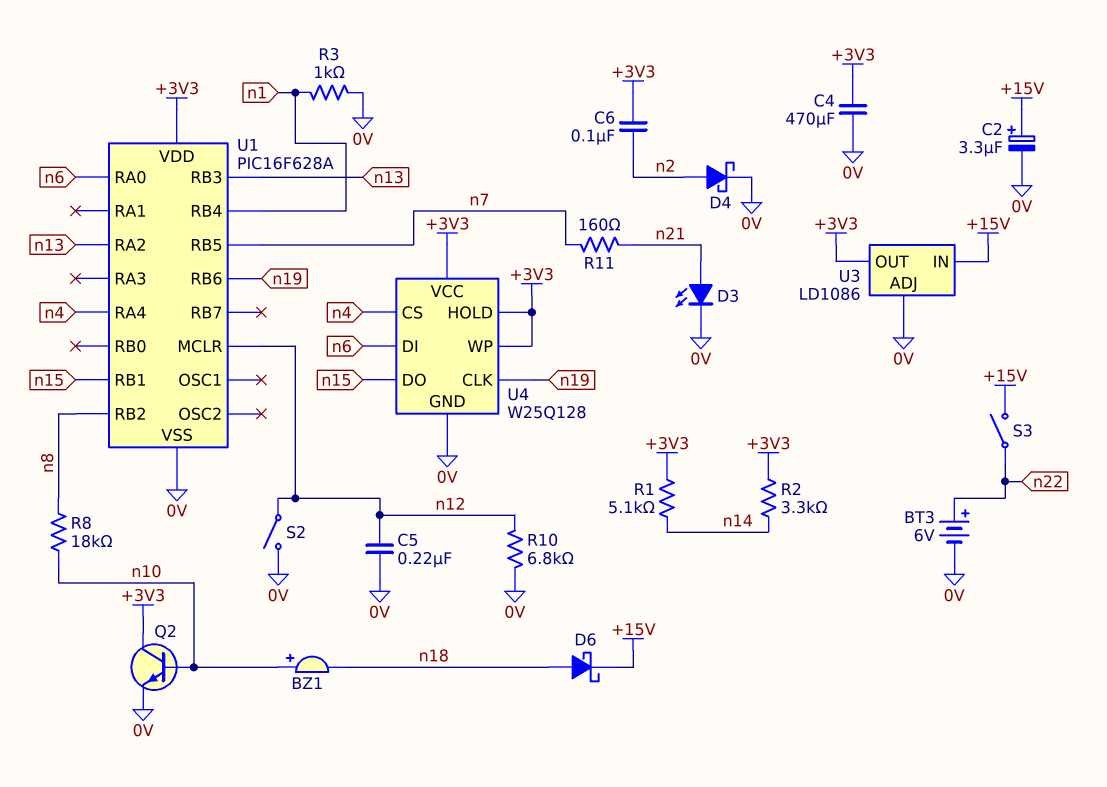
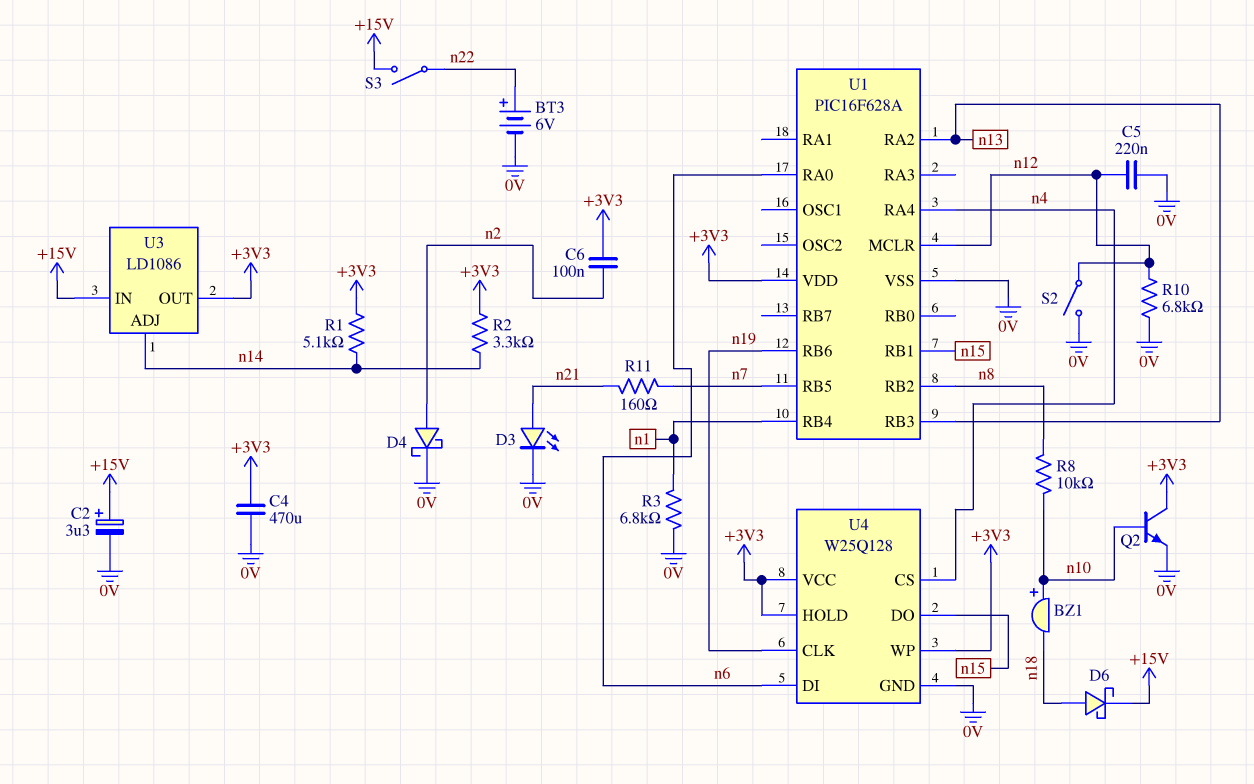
R3: 1k (0V, n1) -> 6.8k (0V, n1)
R8: 18k (n8, n10) -> 10k (n8, n10)
U3 pin ADJ: 0V -> n14

